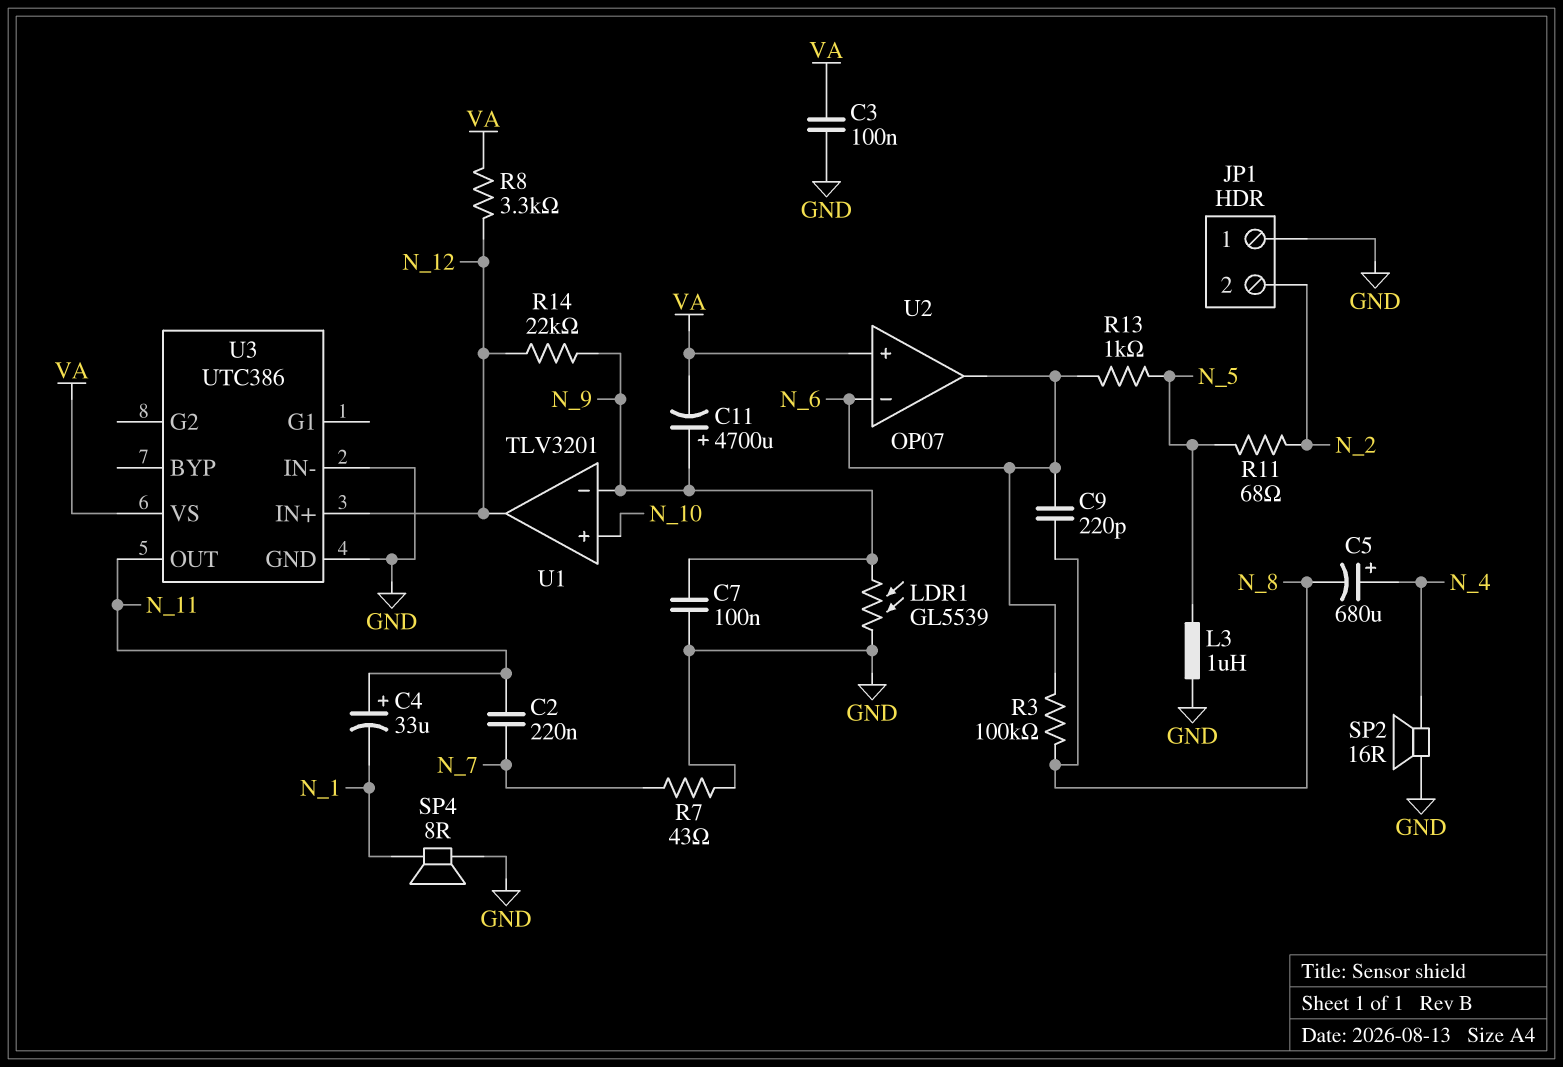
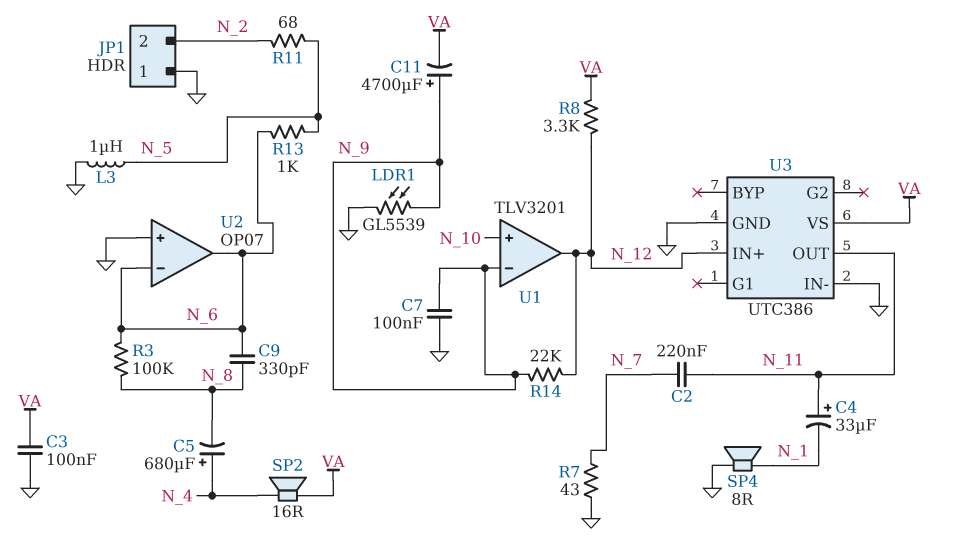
C9: 220pF (N_6, N_8) -> 330pF (N_6, N_8)
SP2: speaker 16R (GND, N_4) -> speaker 16R (N_4, VA)
U2 pin in+: VA -> GND

